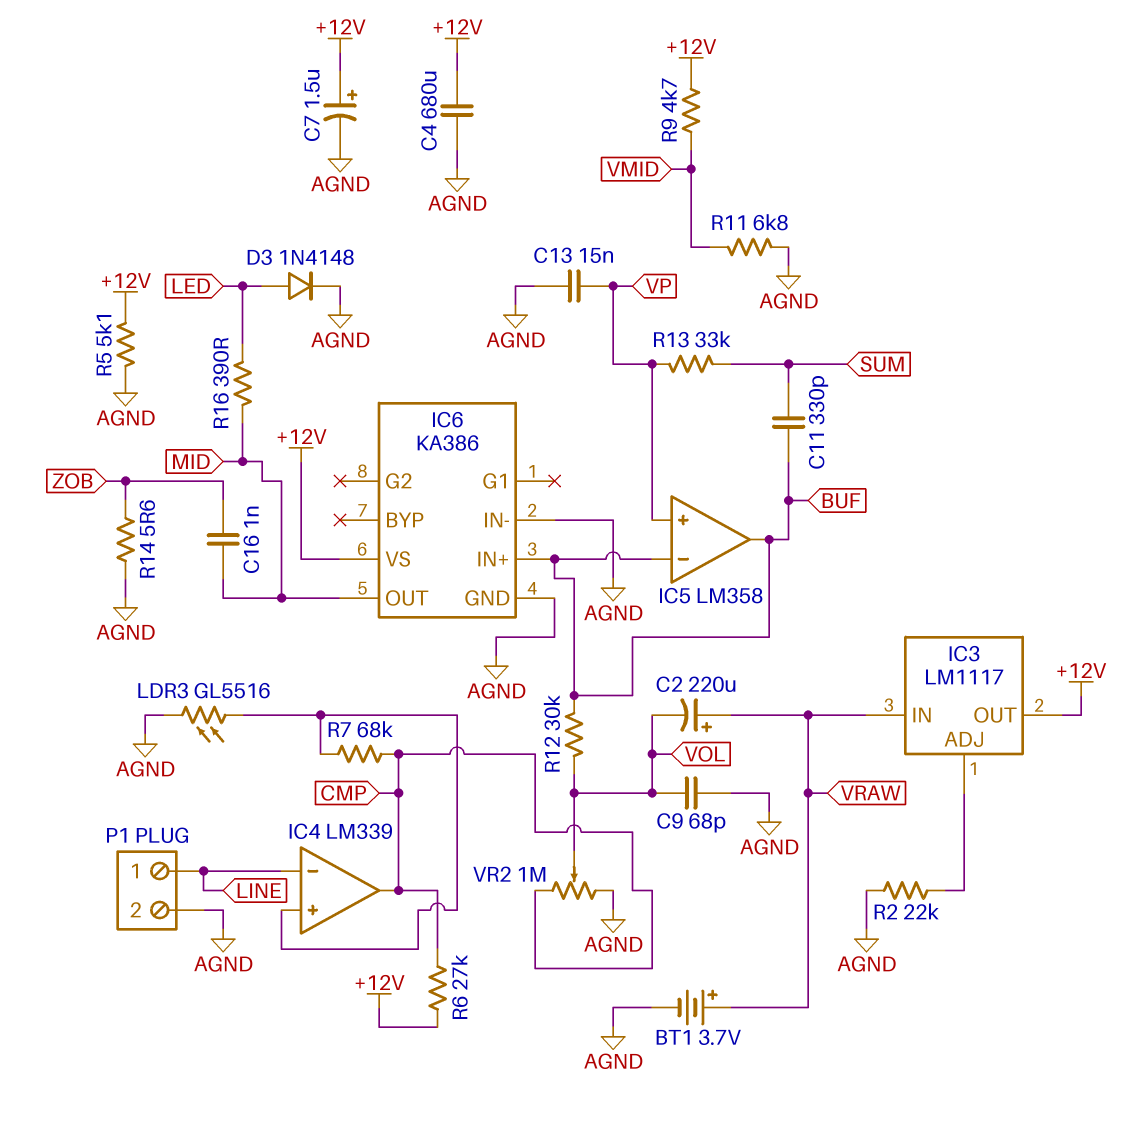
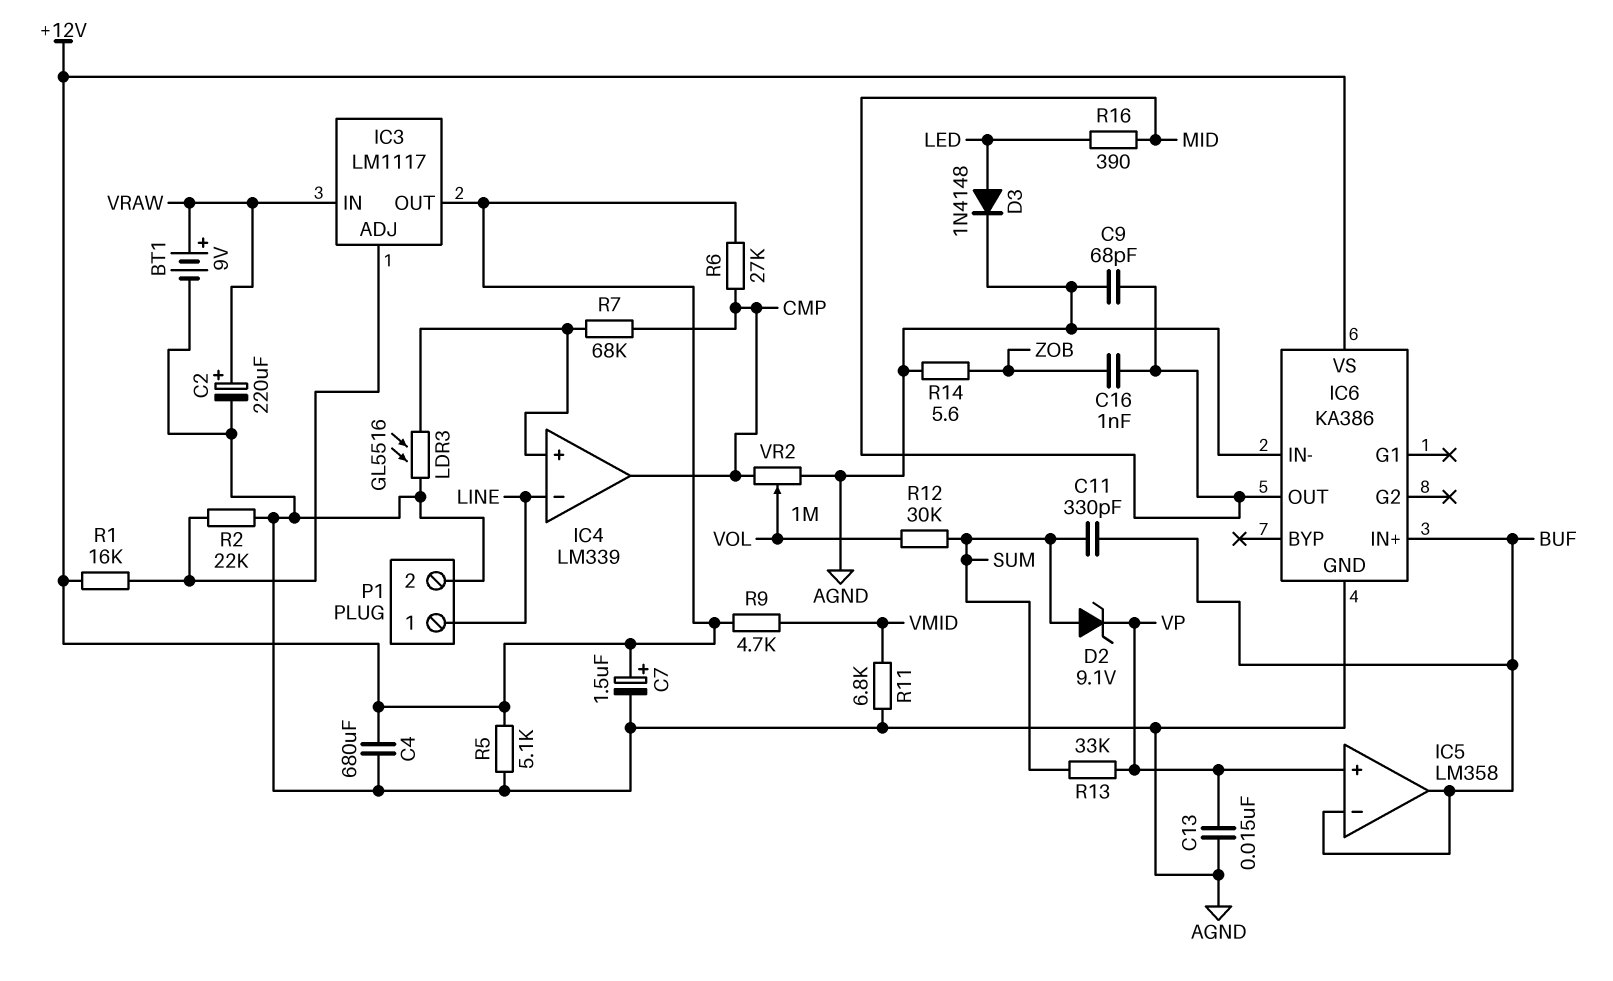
BT1: 3.7V (plus VRAW, minus AGND) -> 9V (plus VRAW, minus AGND)
C2: 220uF (plus VRAW, minus VOL) -> 220uF (plus VRAW, minus AGND)
C9: 68pF (AGND, VOL) -> 68pF (AGND, MID)
D2: none -> zener 9.1V (A SUM, K VP)
R1: none -> 16k (+12V, IC3/ADJ)
R12: 30k (BUF, VOL) -> 30k (SUM, VOL)

